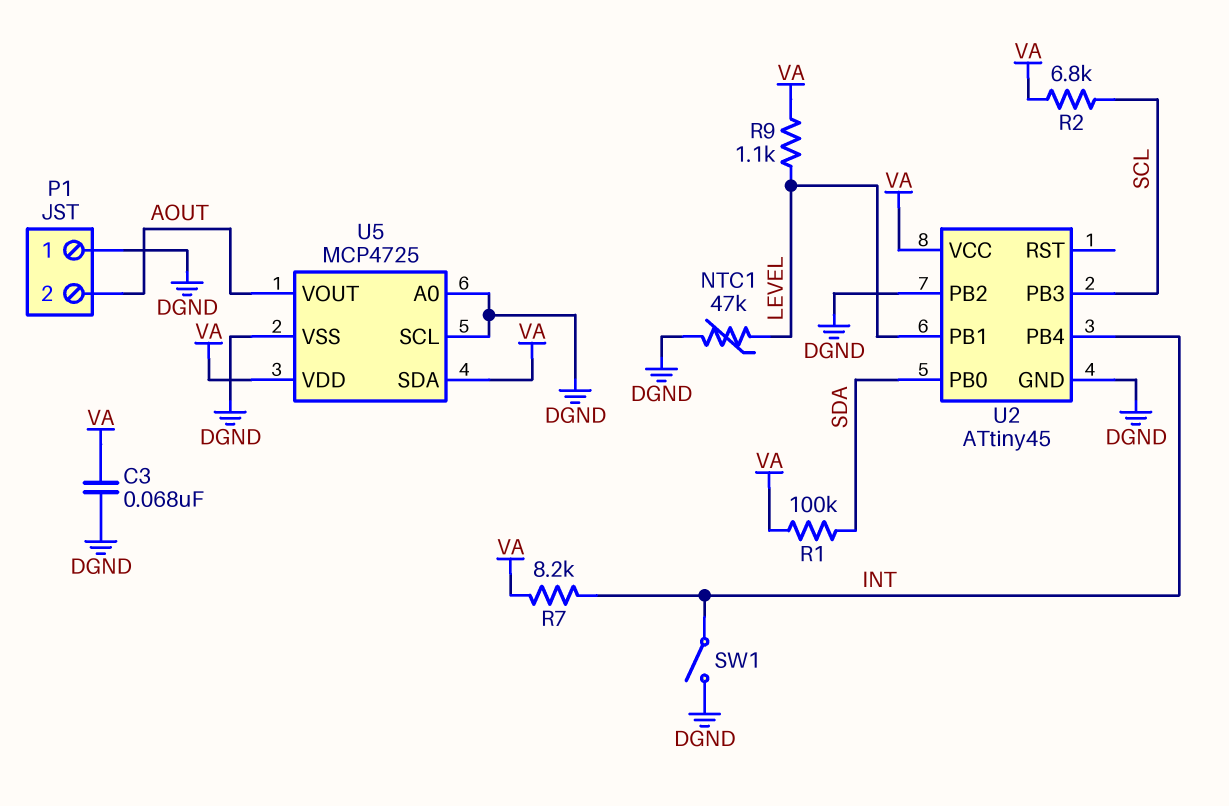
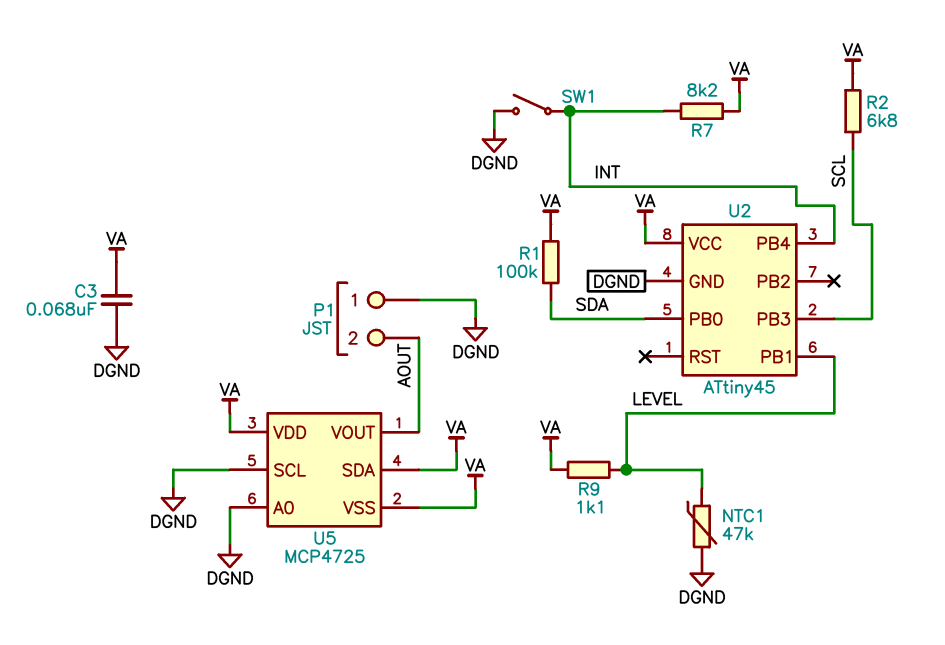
U2 pin PB2: DGND -> none
U5 pin VSS: DGND -> VA

